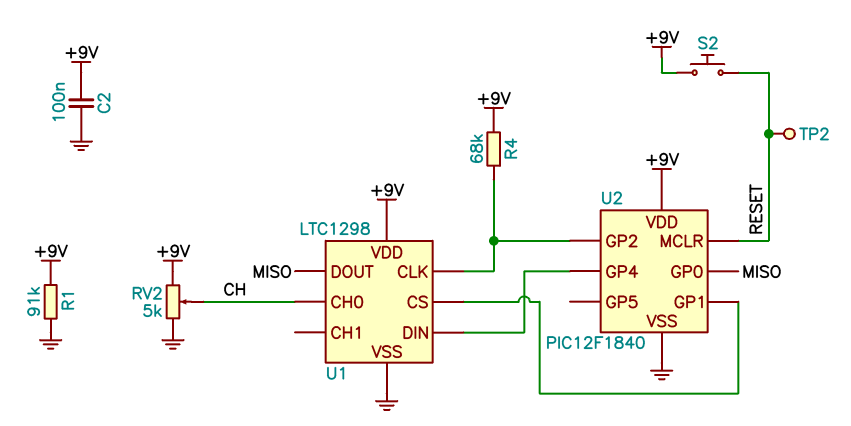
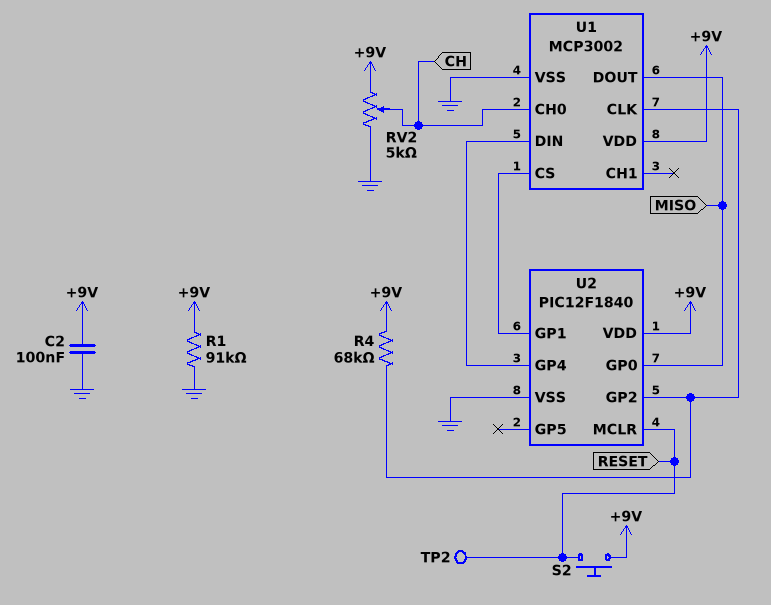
U1: LTC1298 -> MCP3002

